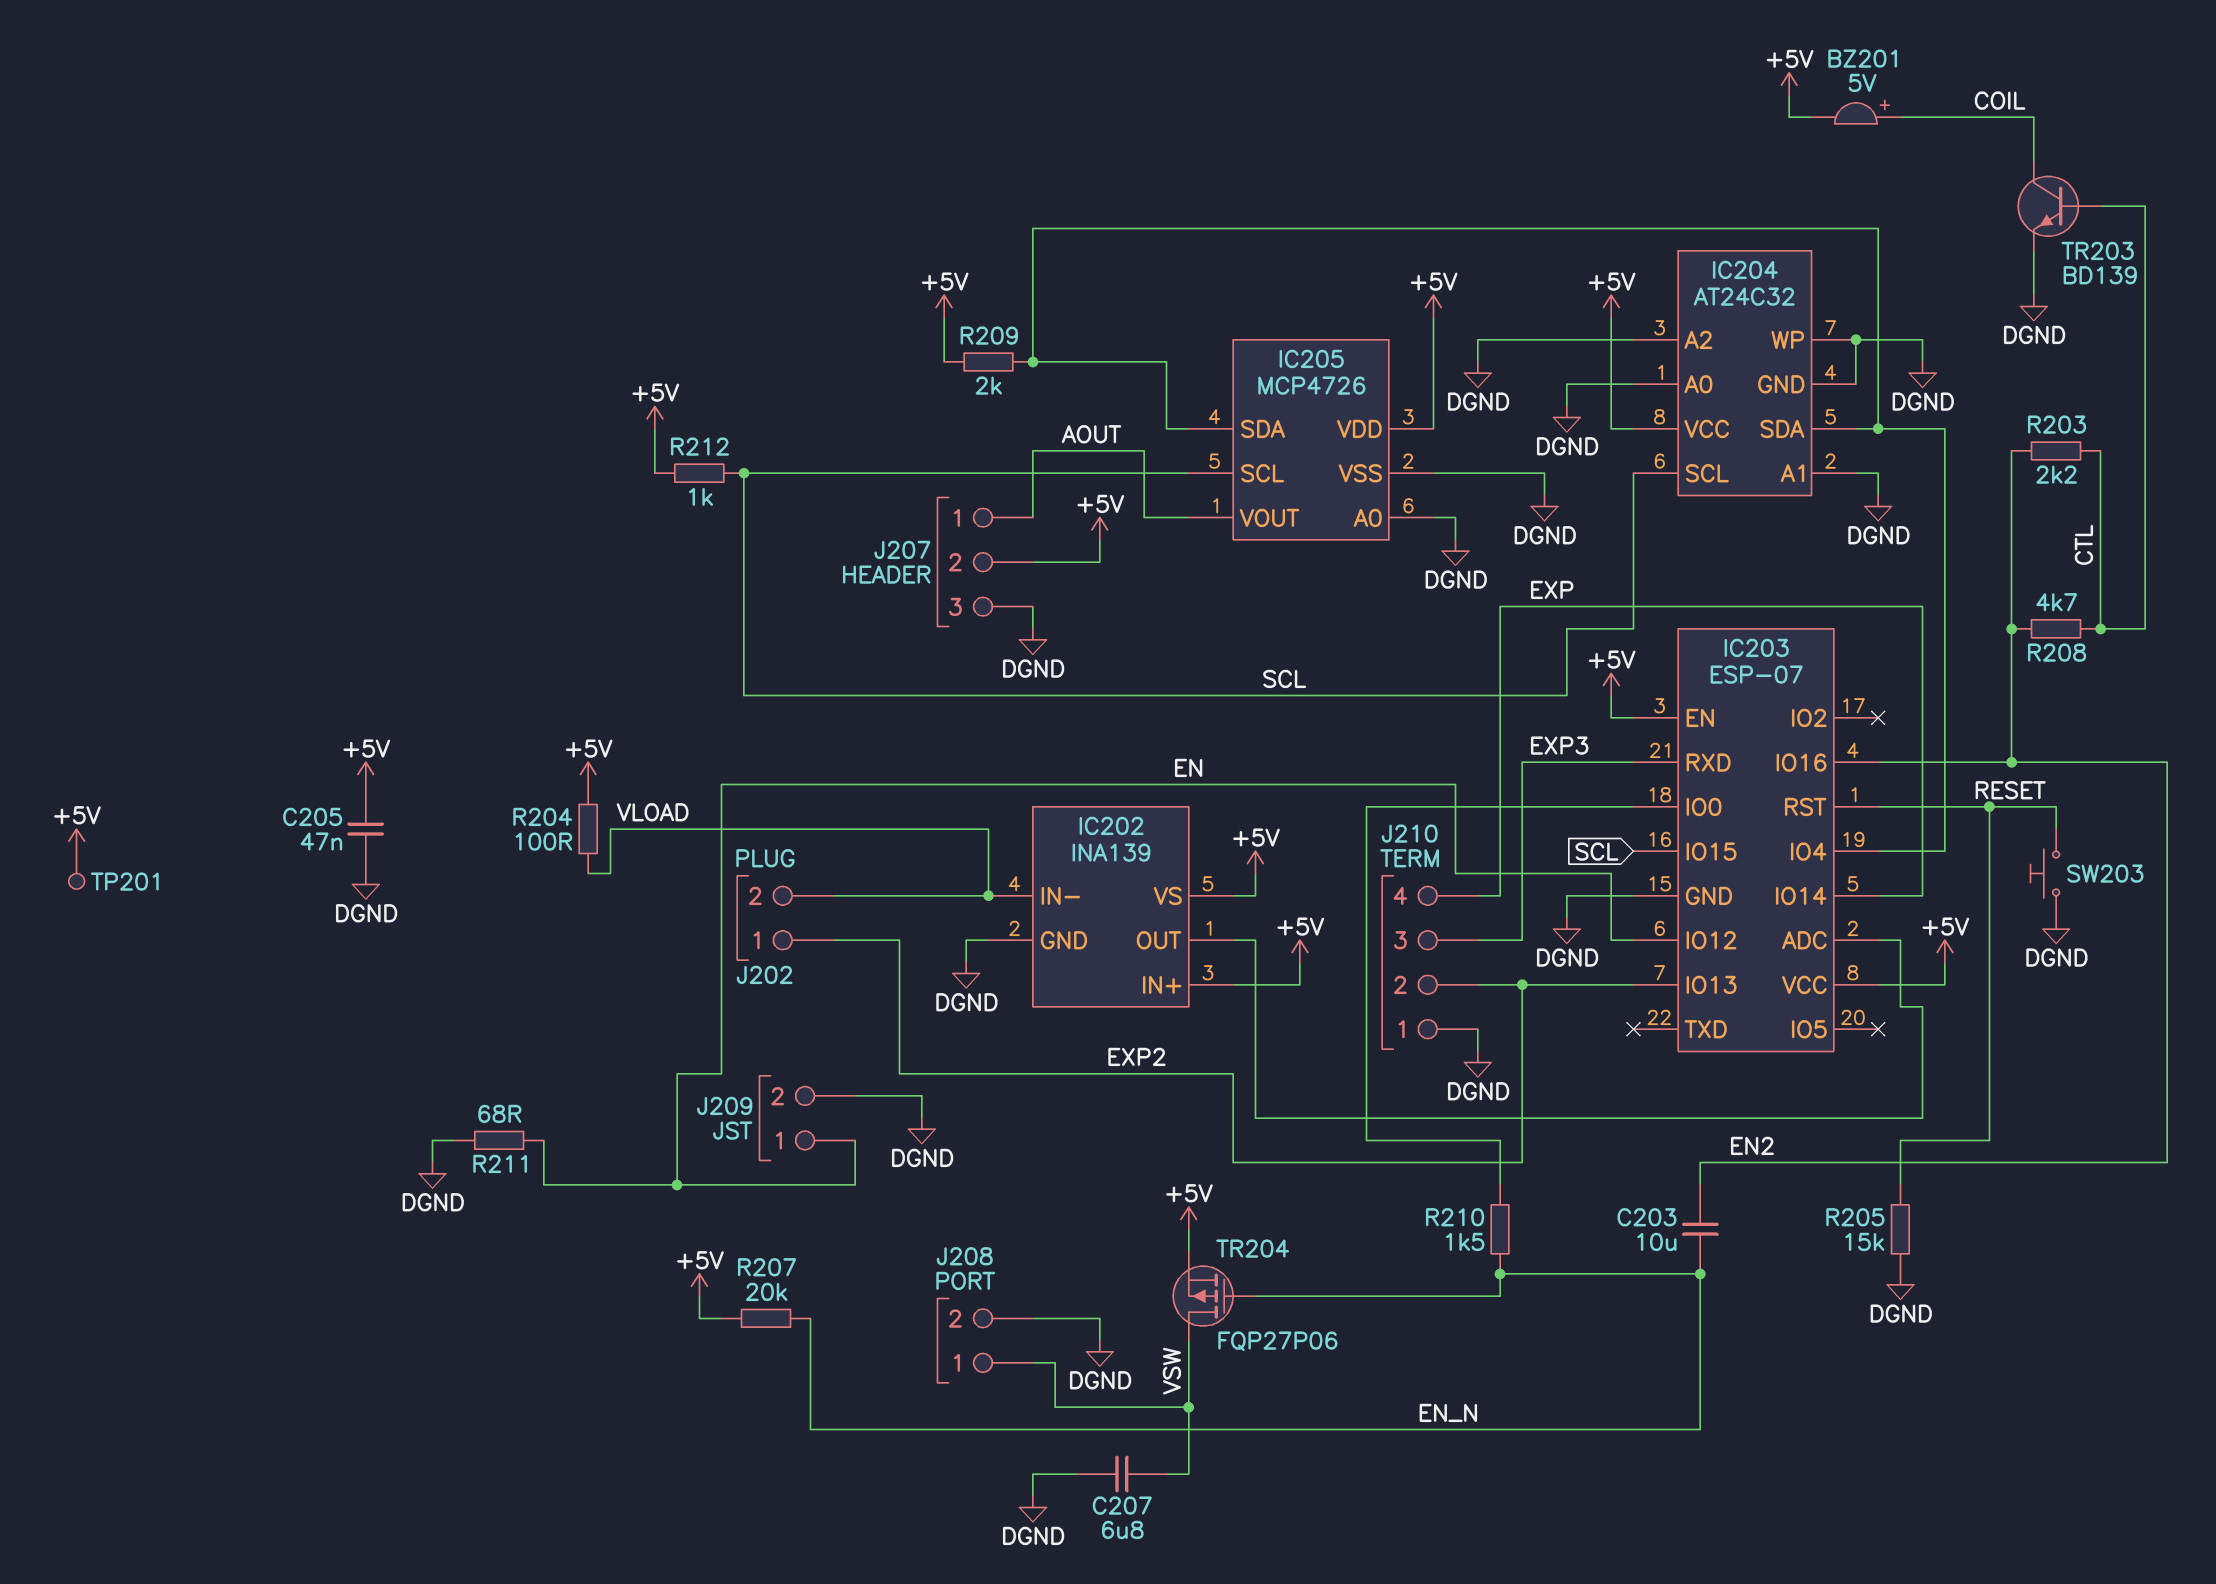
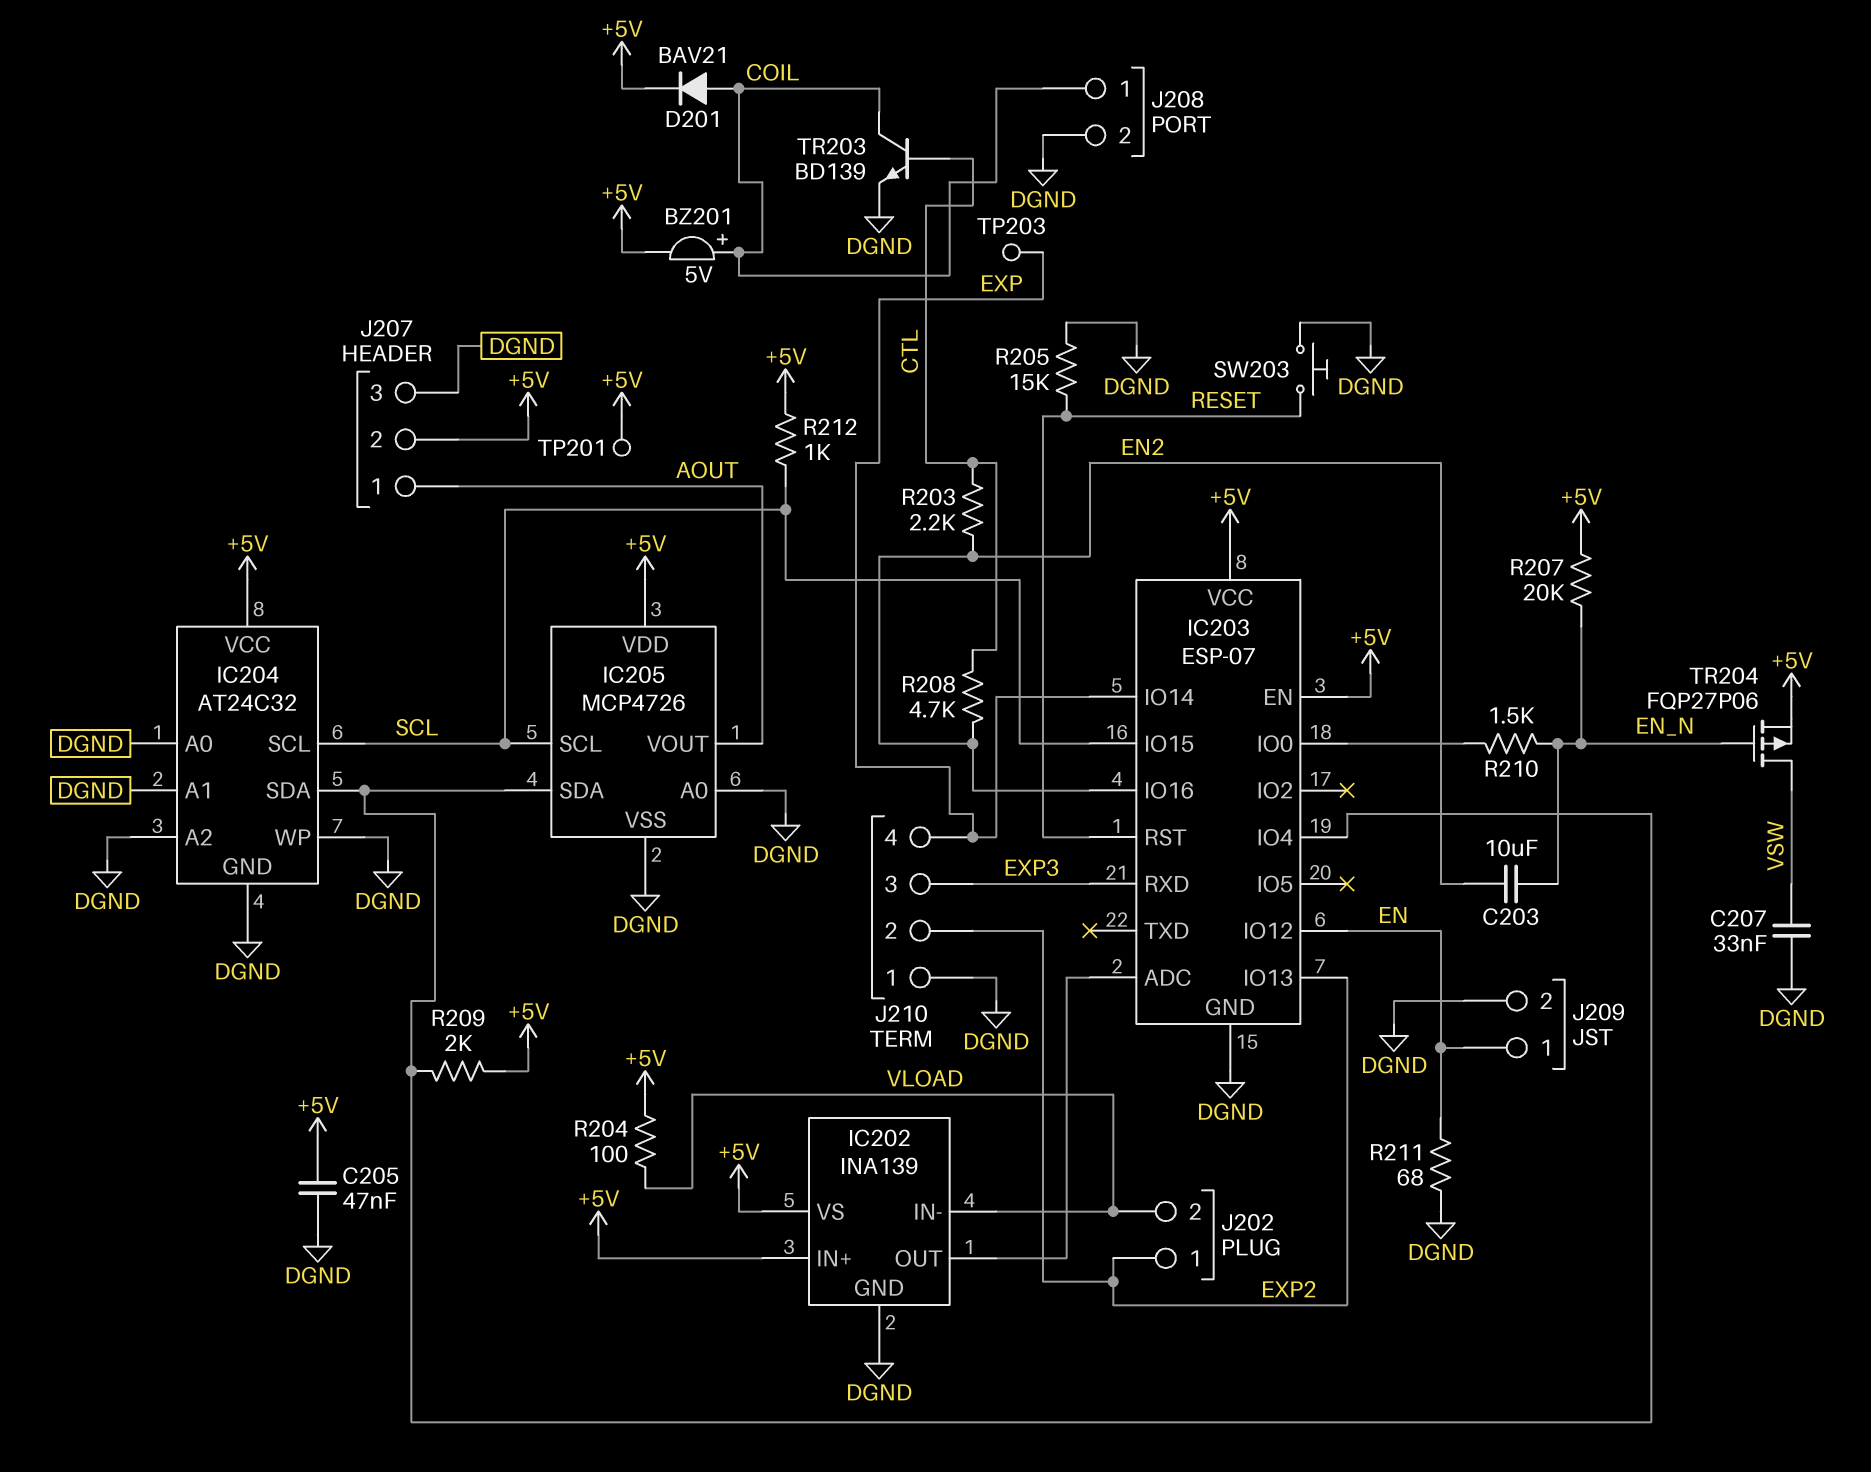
C207: 6.8uF (DGND, VSW) -> 33nF (DGND, VSW)
D201: none -> diode BAV21 (A COIL, K +5V)
J208 pin 1: VSW -> COIL
TP203: none -> test point (EXP)

